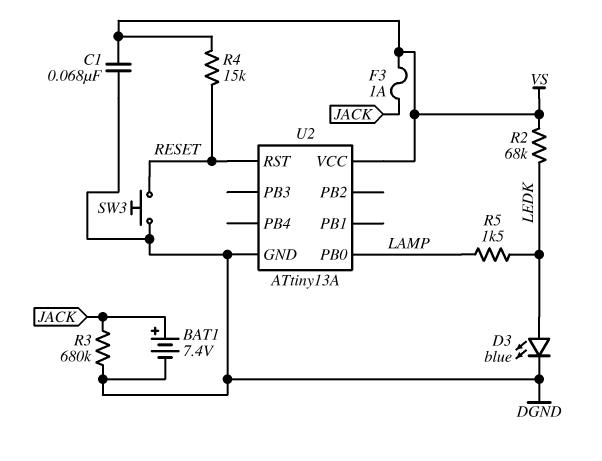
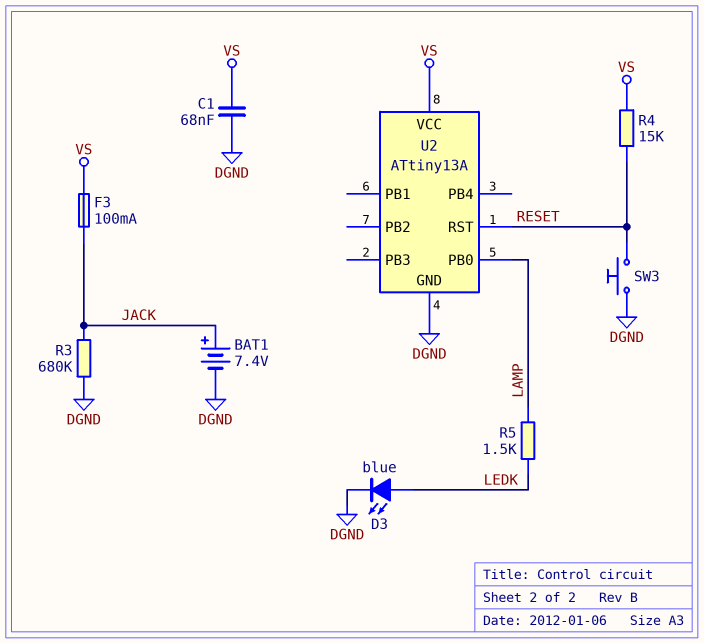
F3: 1A (JACK, VS) -> 100mA (JACK, VS)
R2: 68k (LEDK, VS) -> none

